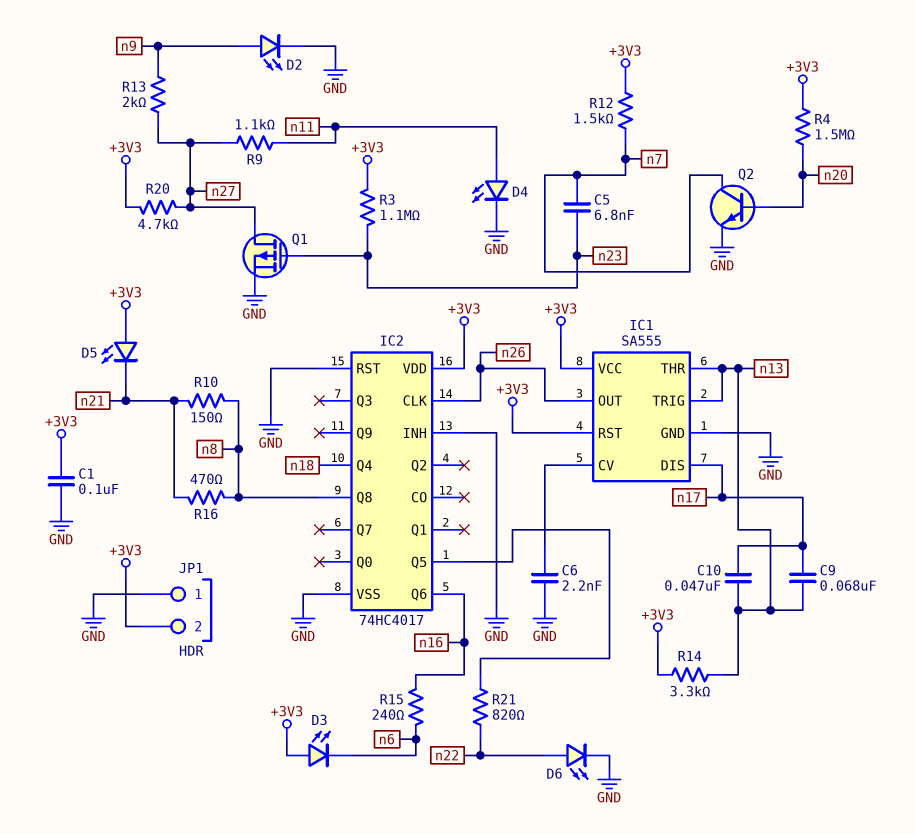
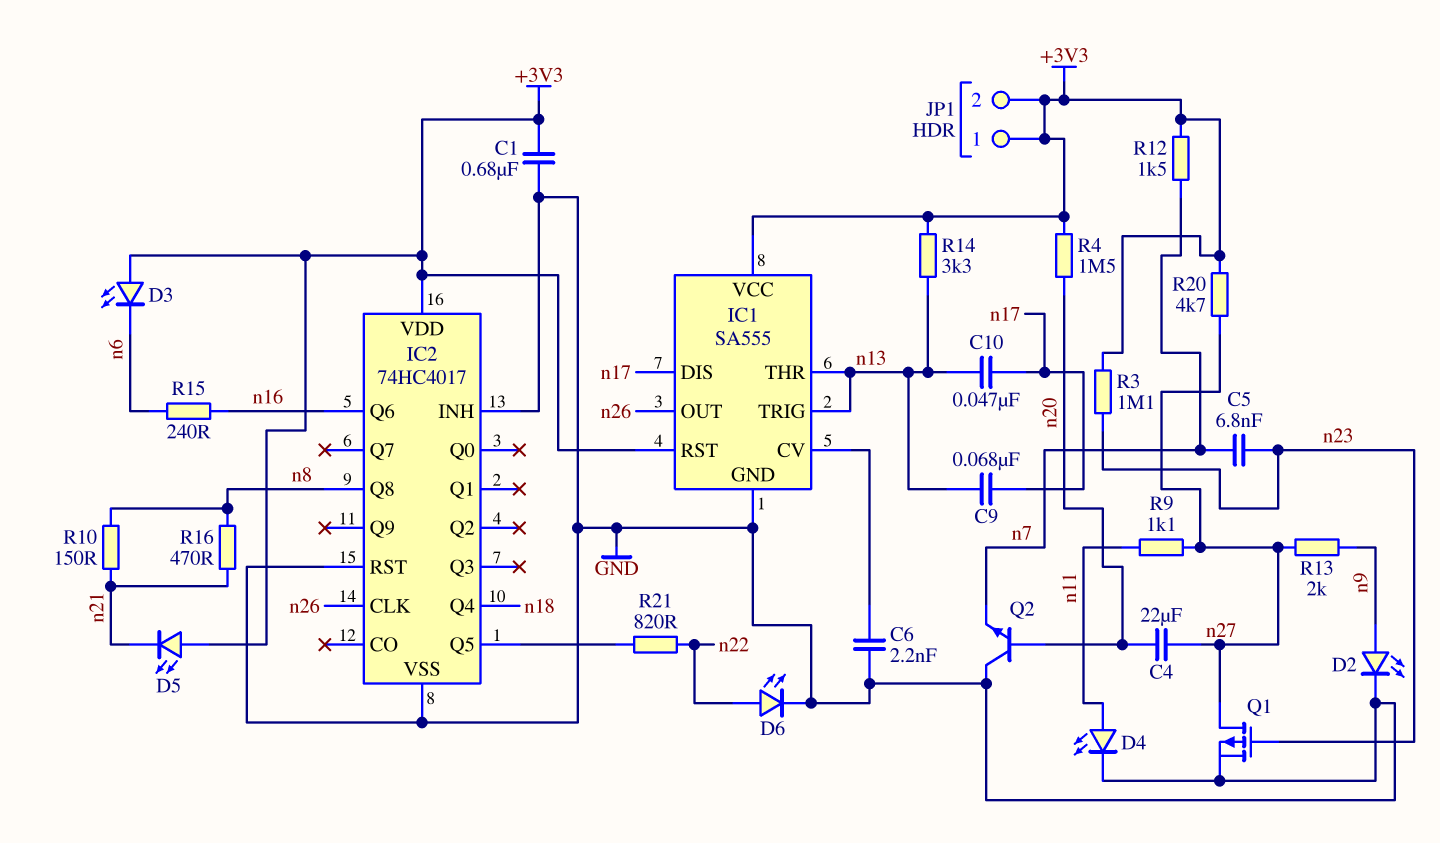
C1: 100nF (+3V3, GND) -> 680nF (+3V3, GND)
C4: none -> 22uF (n20, n27)
JP1 pin 1: GND -> +3V3
Q2: NPN (B n20, C n7, E GND) -> NPN (B n20, C GND, E n7)

